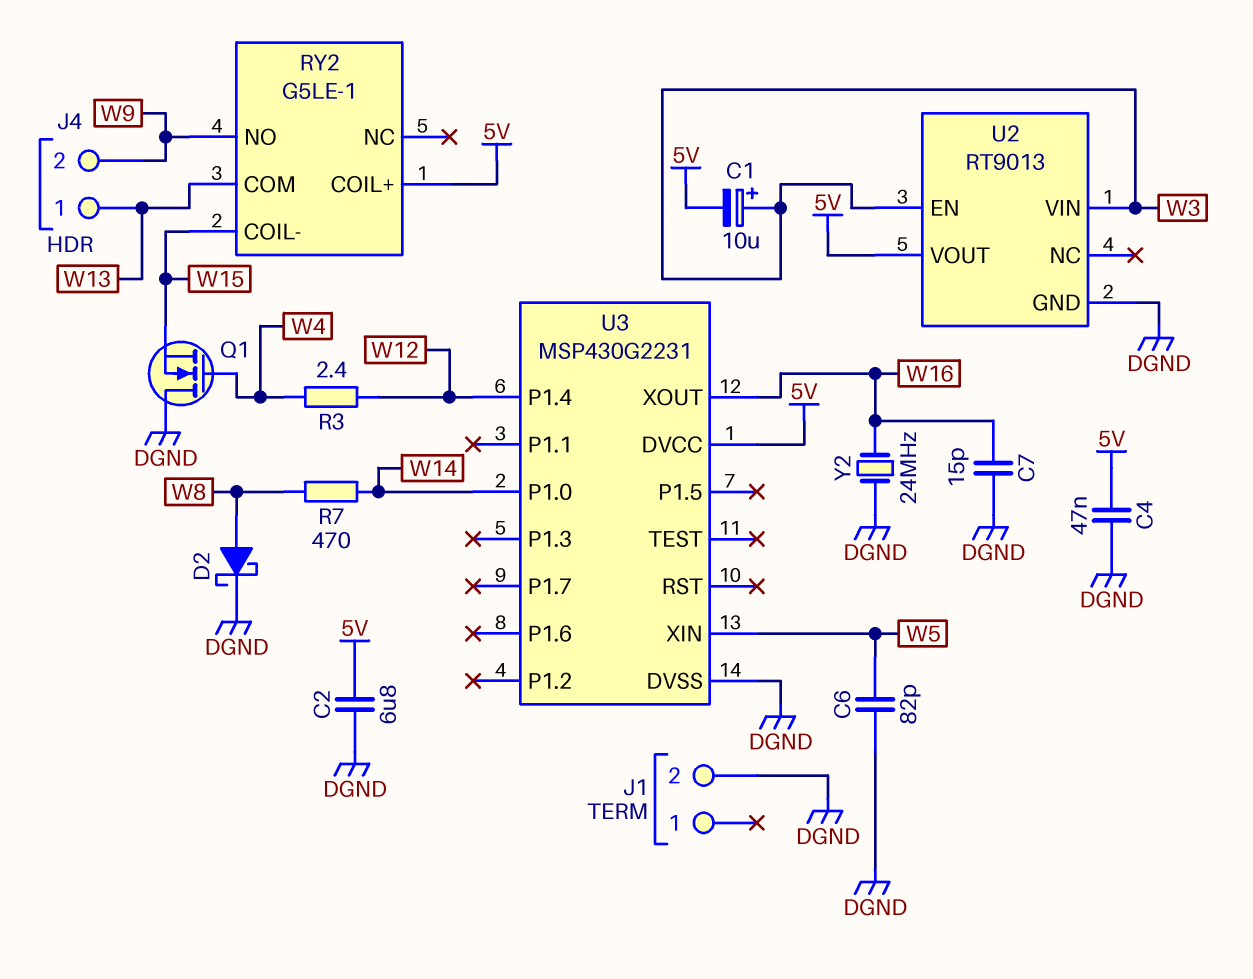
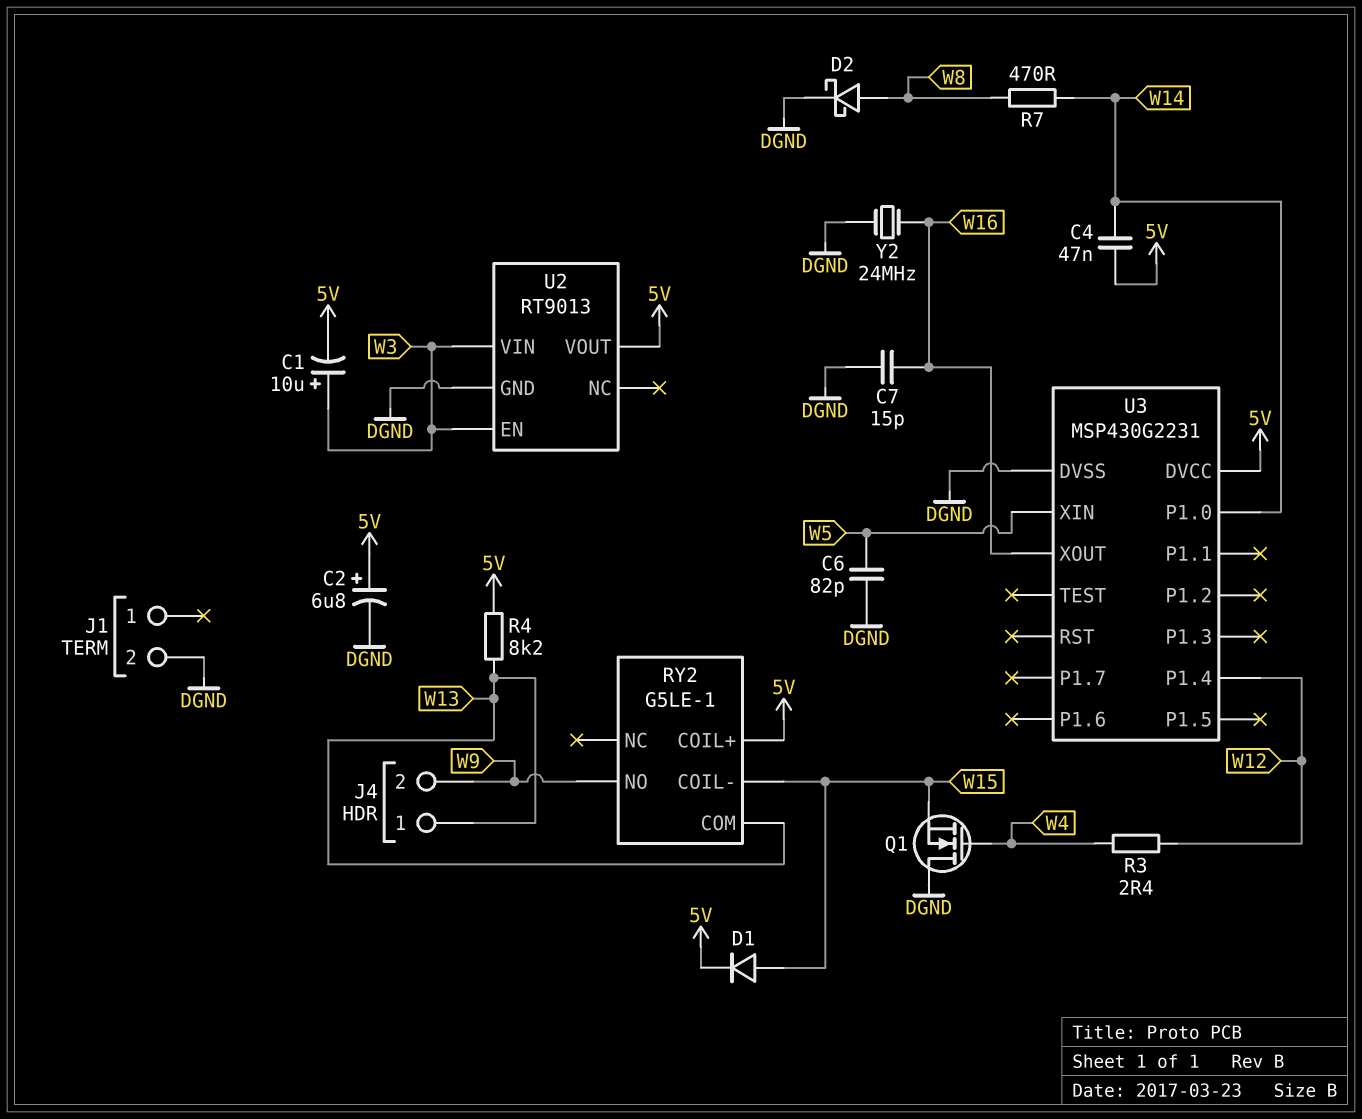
C2: 6.8uF (5V, DGND) -> 6.8uF (plus 5V, minus DGND)
C4: 47nF (5V, DGND) -> 47nF (5V, W14)
D1: none -> diode (A W15, K 5V)
R4: none -> 8.2k (5V, W13)

